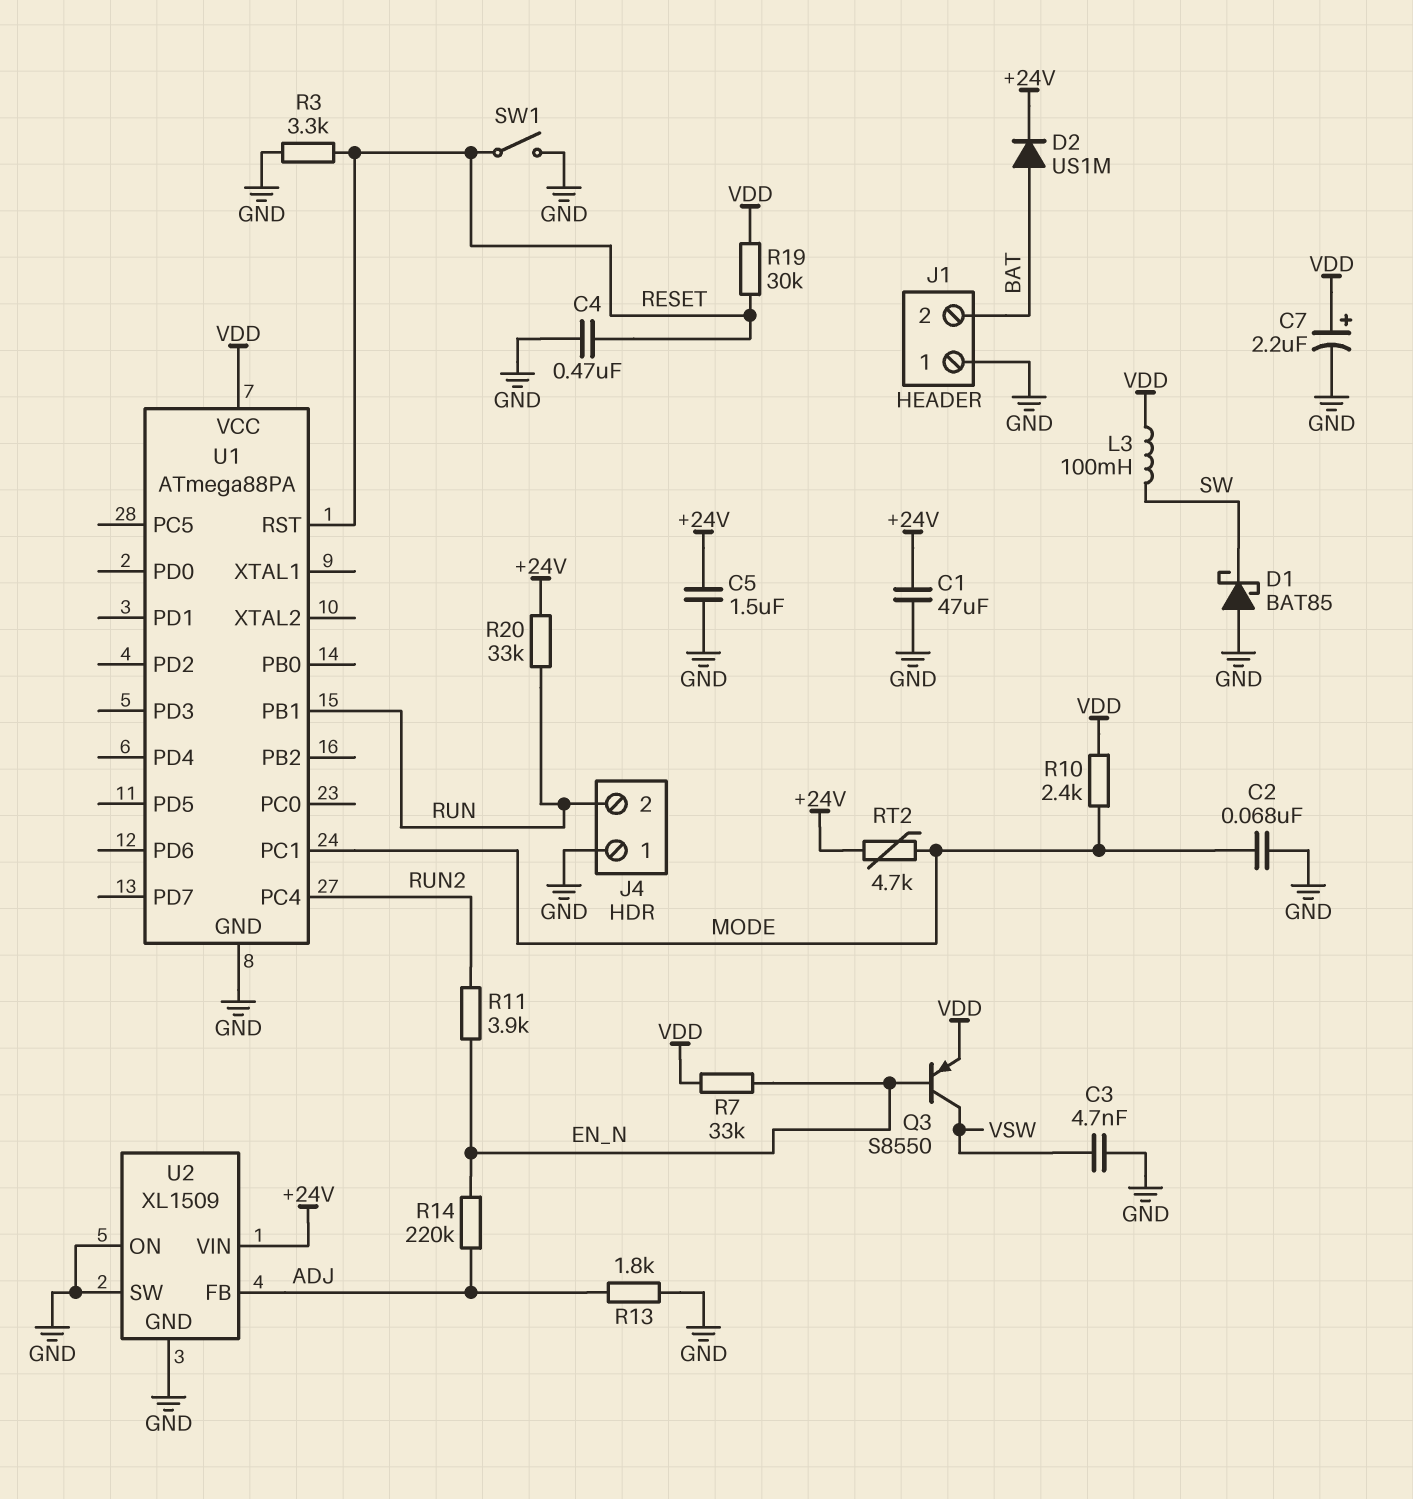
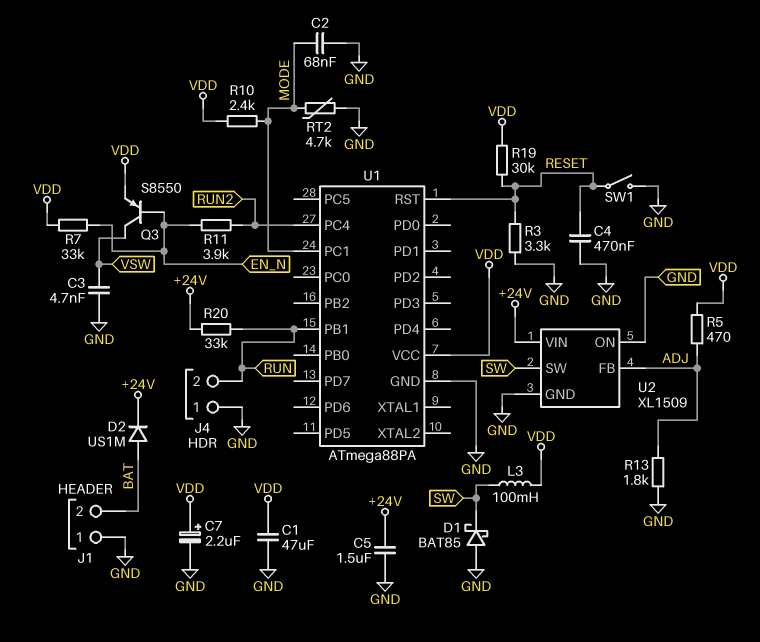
C1: 47uF (+24V, GND) -> 47uF (GND, VDD)
R5: none -> 470 (ADJ, VDD)
R14: 220k (ADJ, EN_N) -> none
RT2: 4.7k (+24V, MODE) -> 4.7k (GND, MODE)
U2 pin SW: GND -> SW

